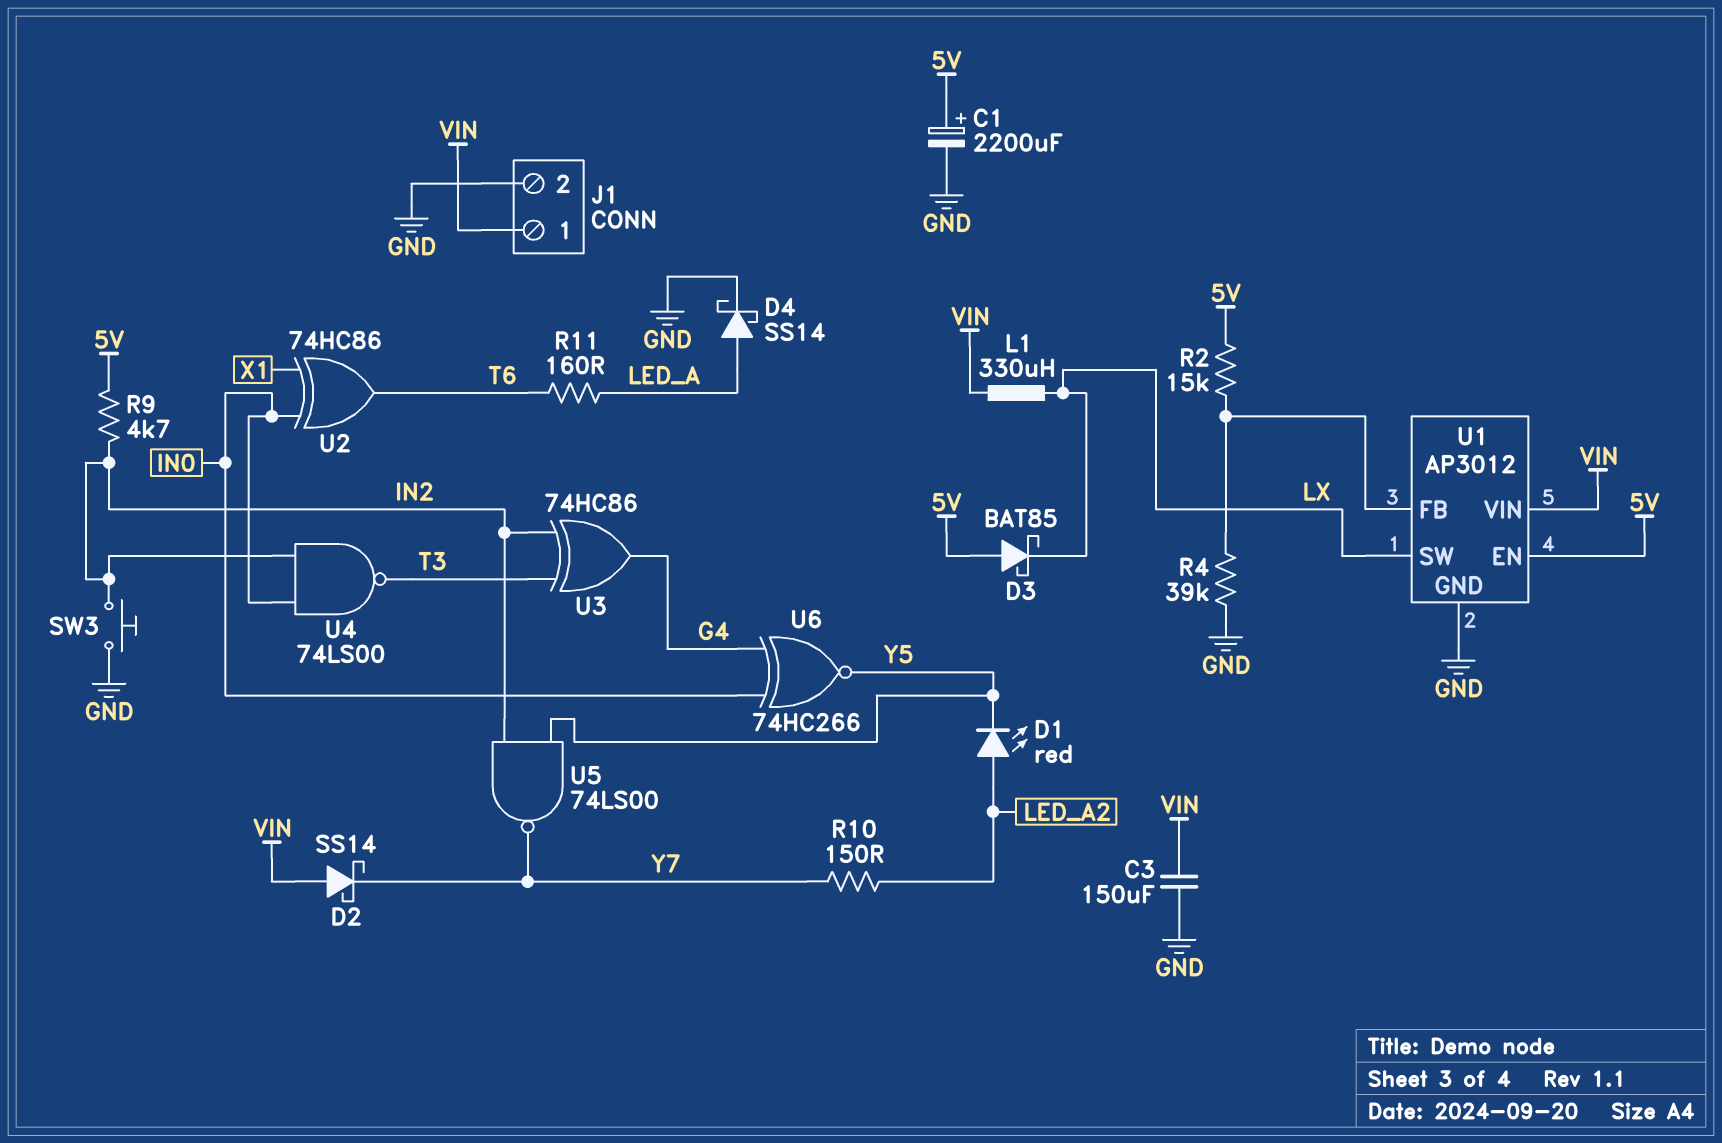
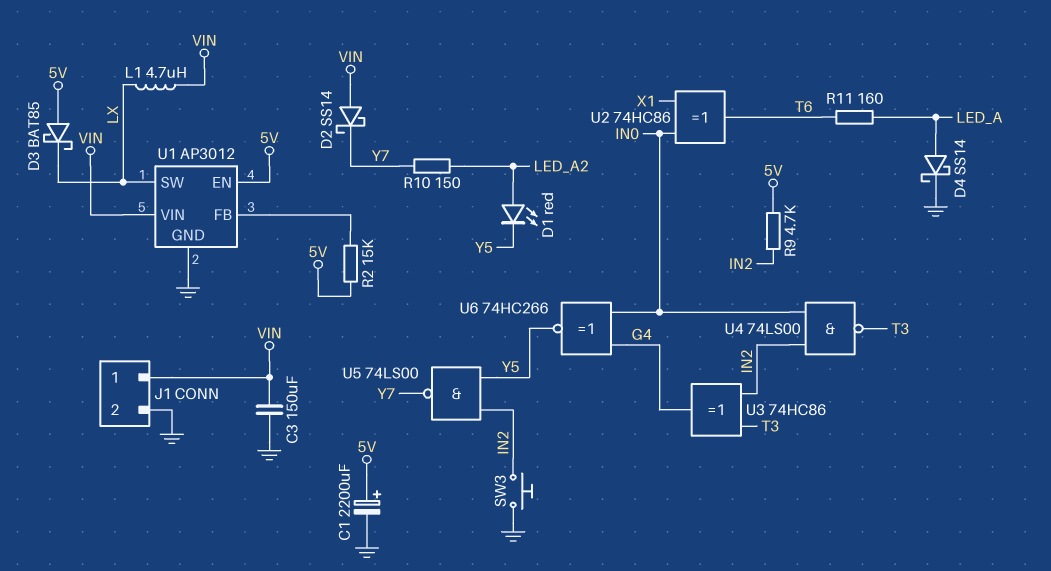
L1: 330uH (LX, VIN) -> 4.7uH (LX, VIN)
R4: 39k (GND, U1/FB) -> none

